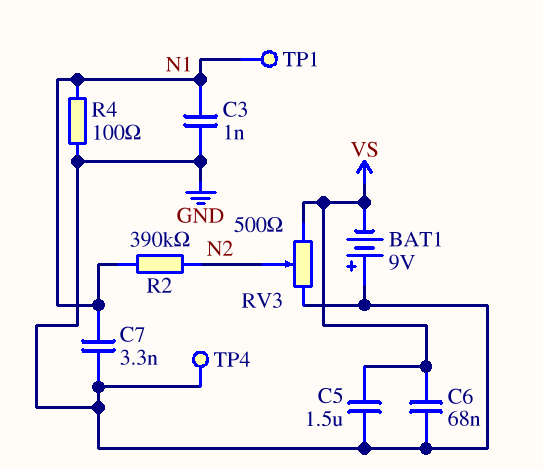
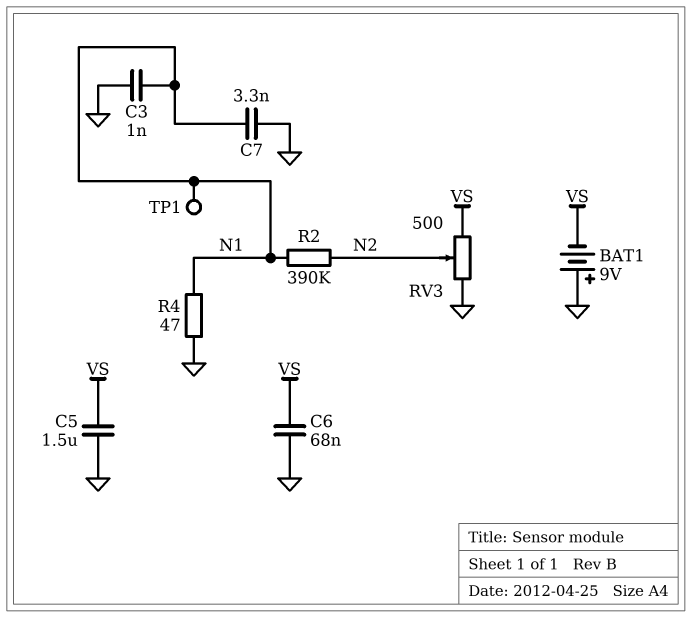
R4: 100 (GND, N1) -> 47 (GND, N1)
TP4: test point (GND) -> none

